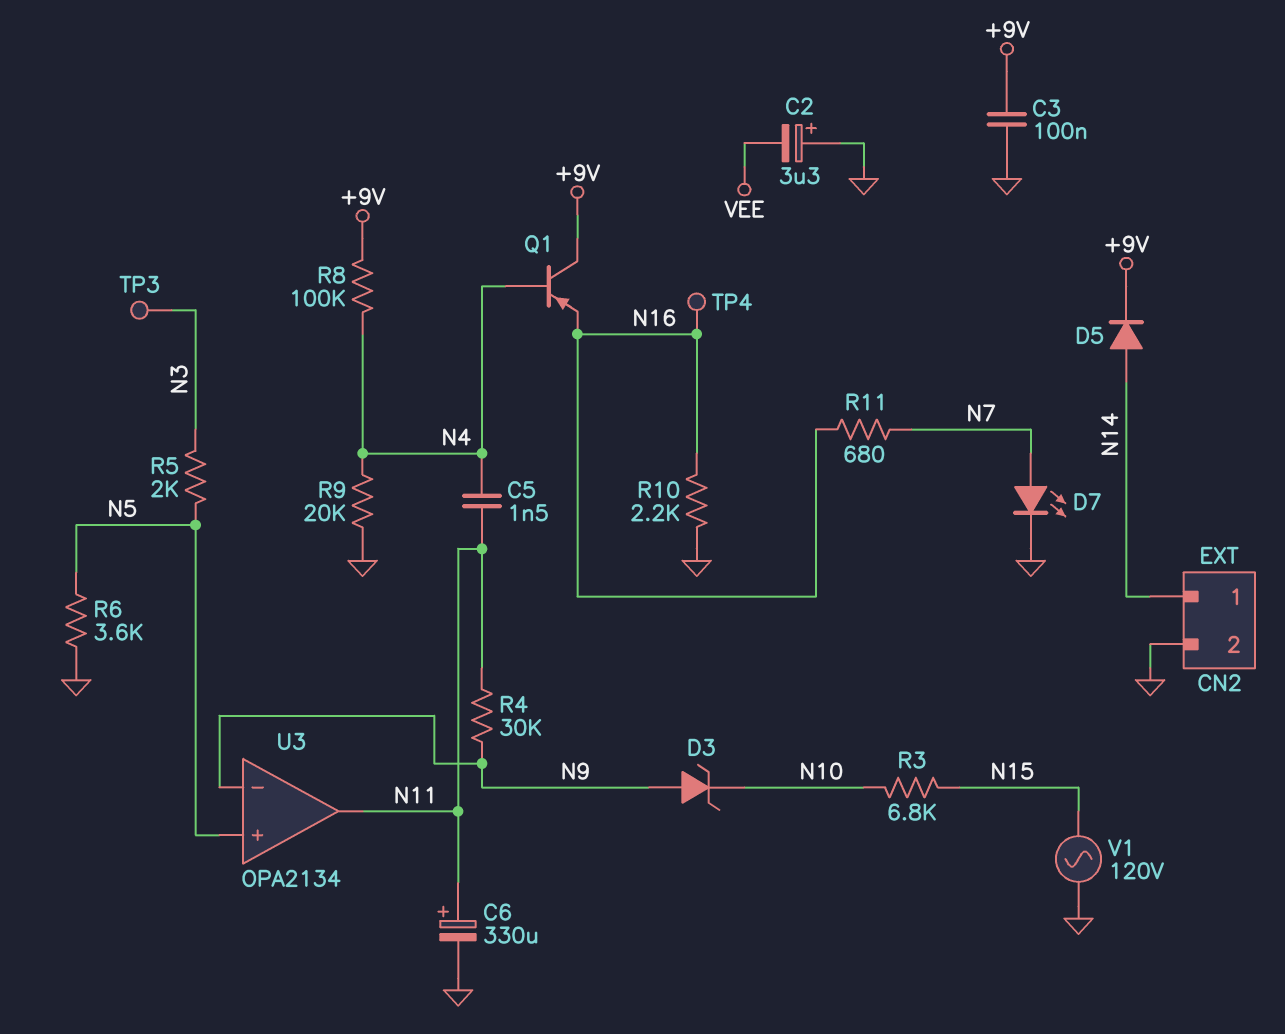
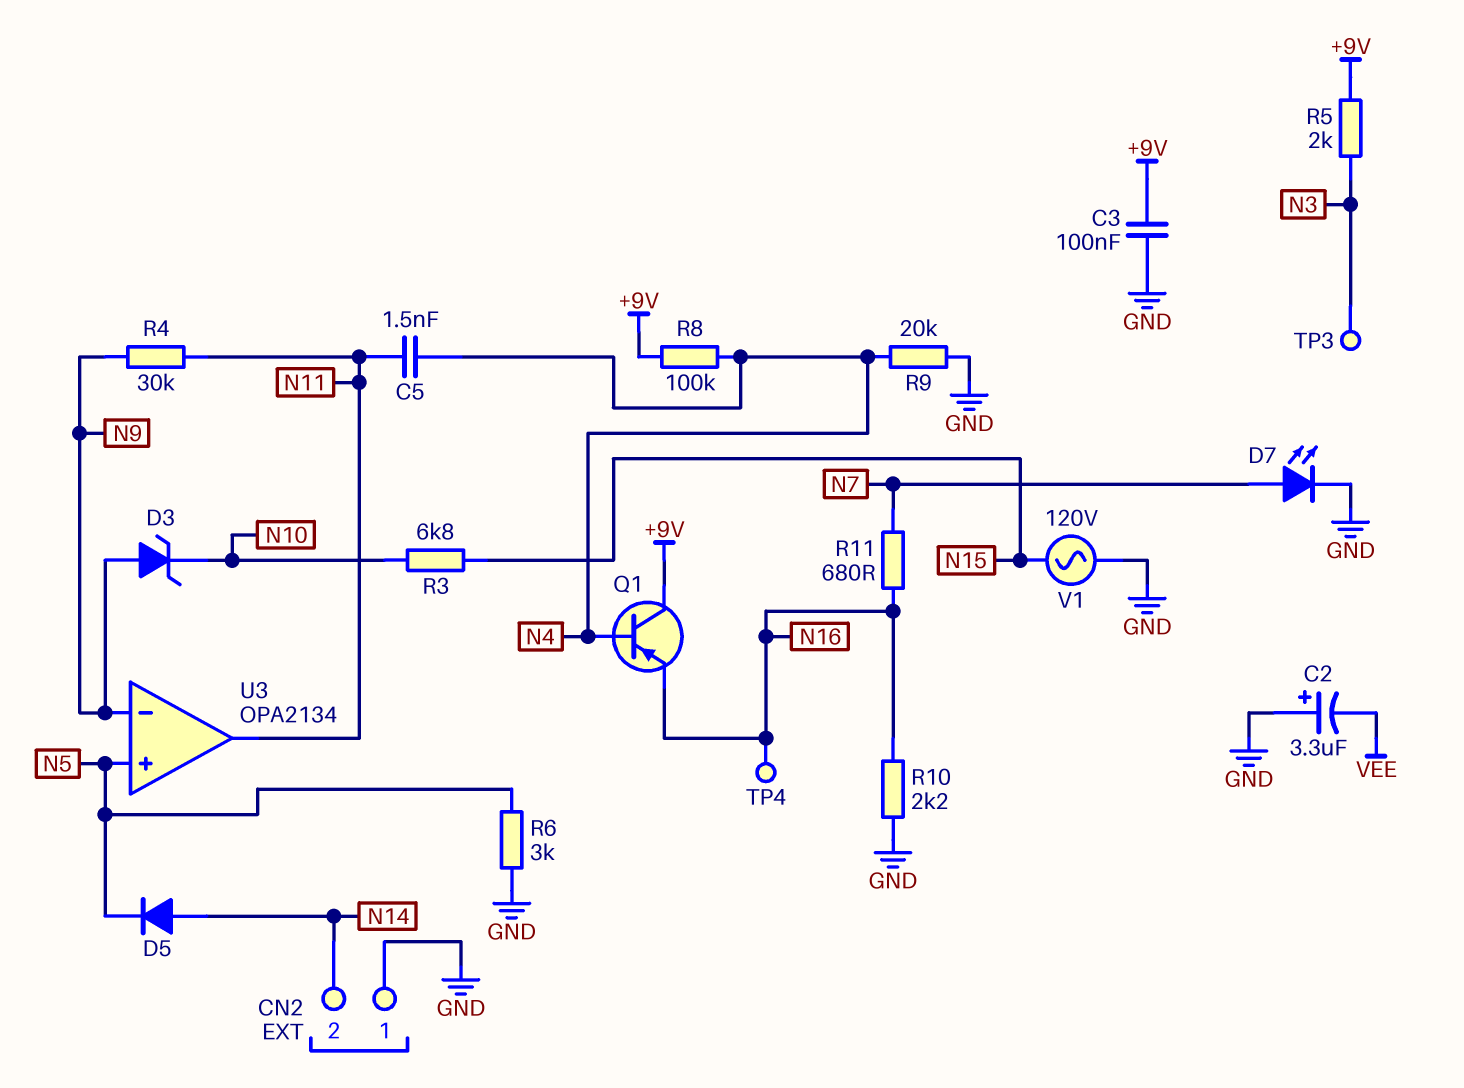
C6: 330uF (plus N11, minus GND) -> none
CN2 pin 1: N14 -> GND
CN2 pin 2: GND -> N14
D5: diode (A N14, K +9V) -> diode (A N14, K N5)
R5: 2k (N3, N5) -> 2k (+9V, N3)
R6: 3.6k (GND, N5) -> 3k (GND, N5)

